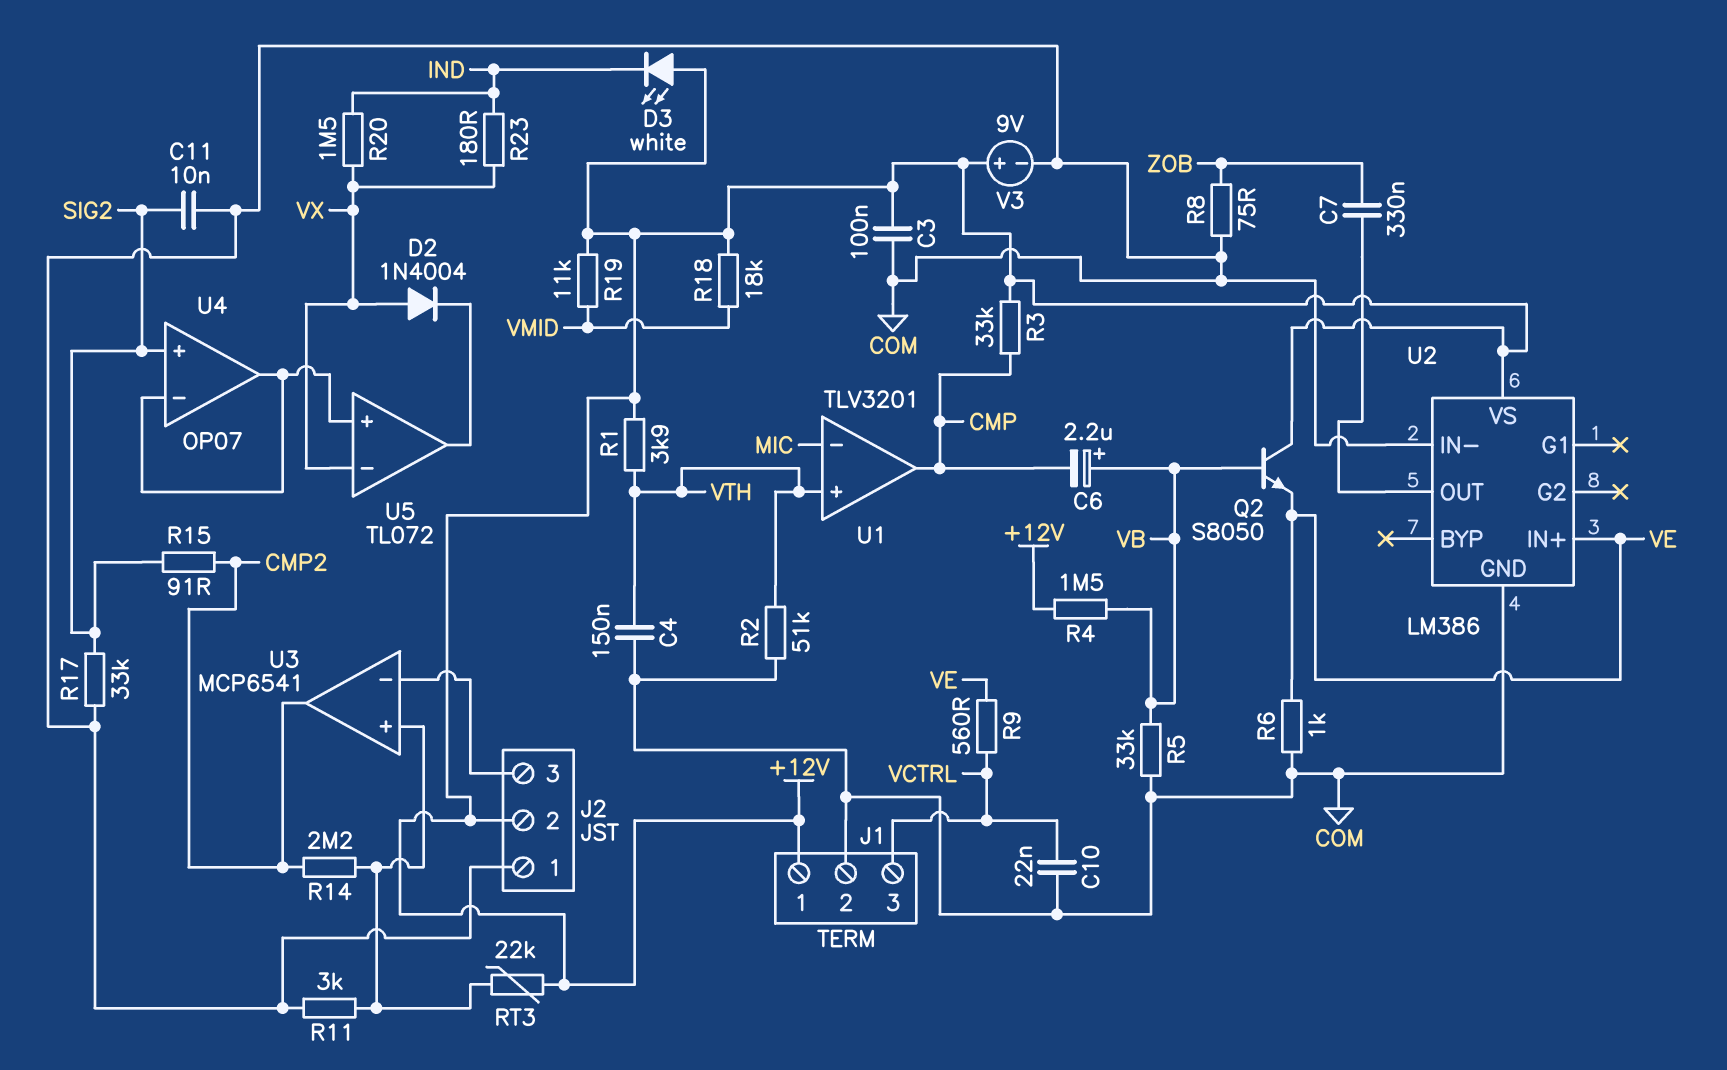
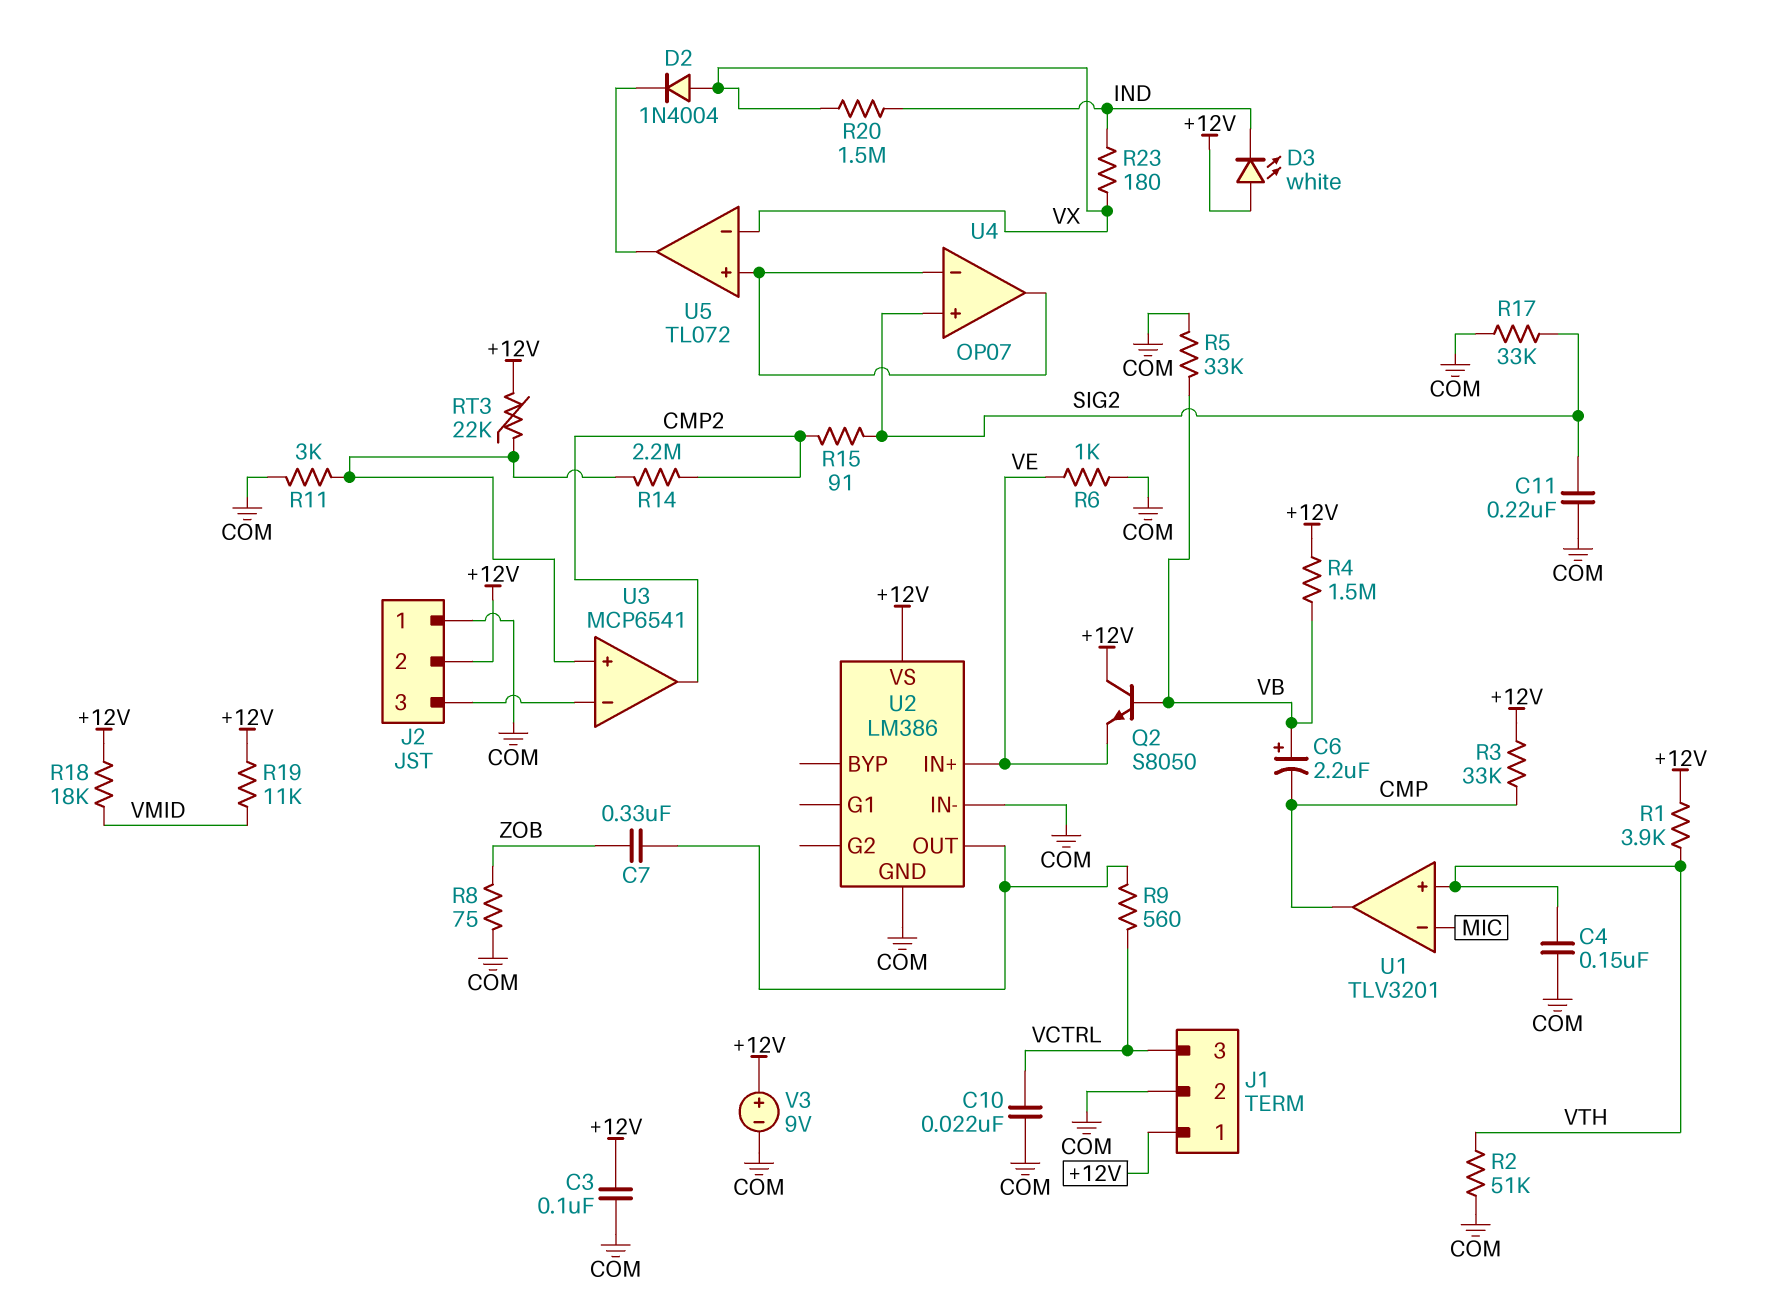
C11: 10nF (COM, SIG2) -> 220nF (COM, SIG2)
R9: 560 (VCTRL, VE) -> 560 (U2/OUT, VCTRL)

